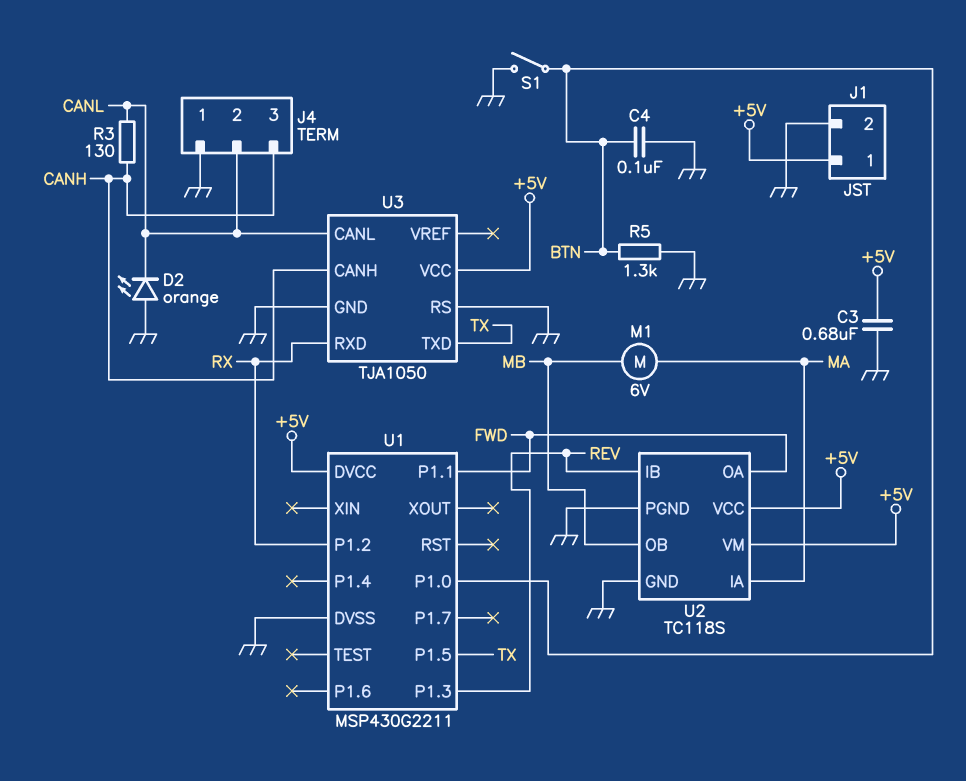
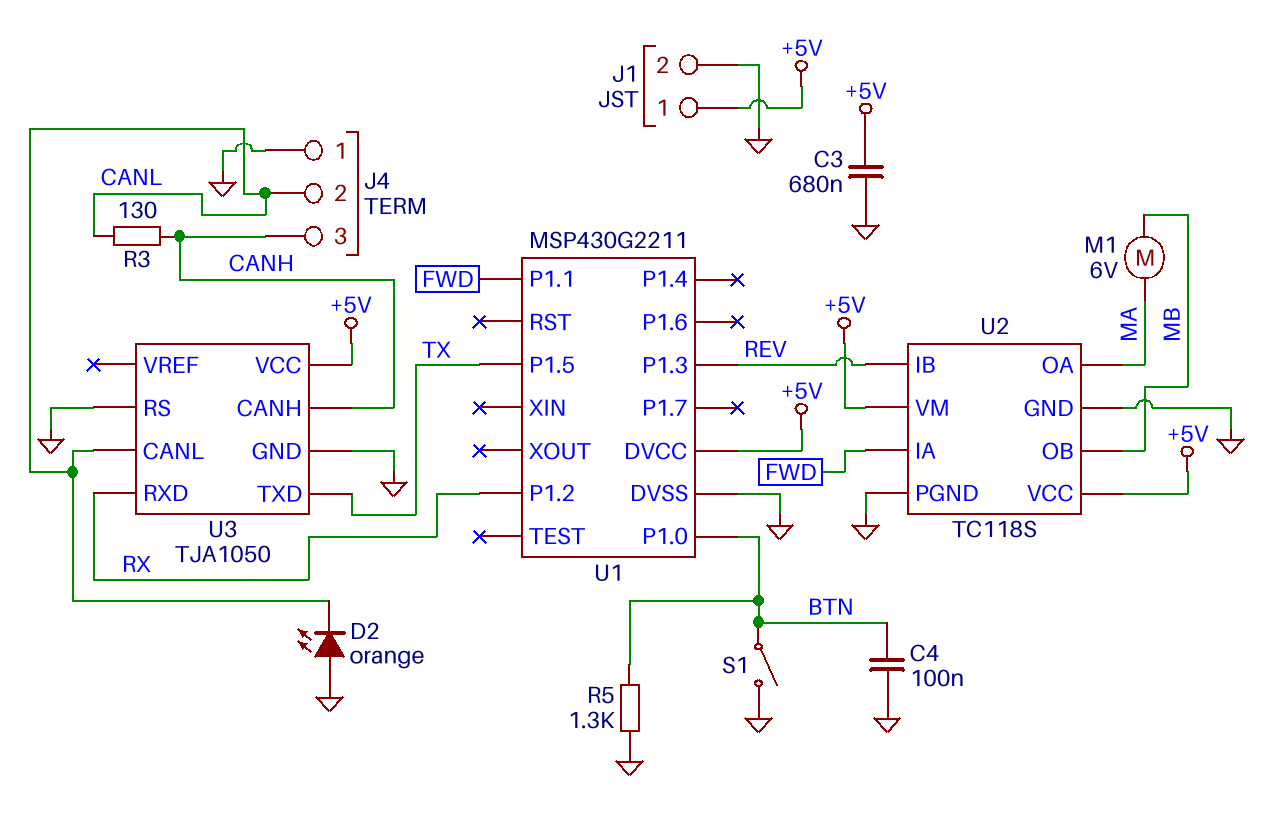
U2 pin IA: MA -> FWD
U2 pin OA: FWD -> MA

